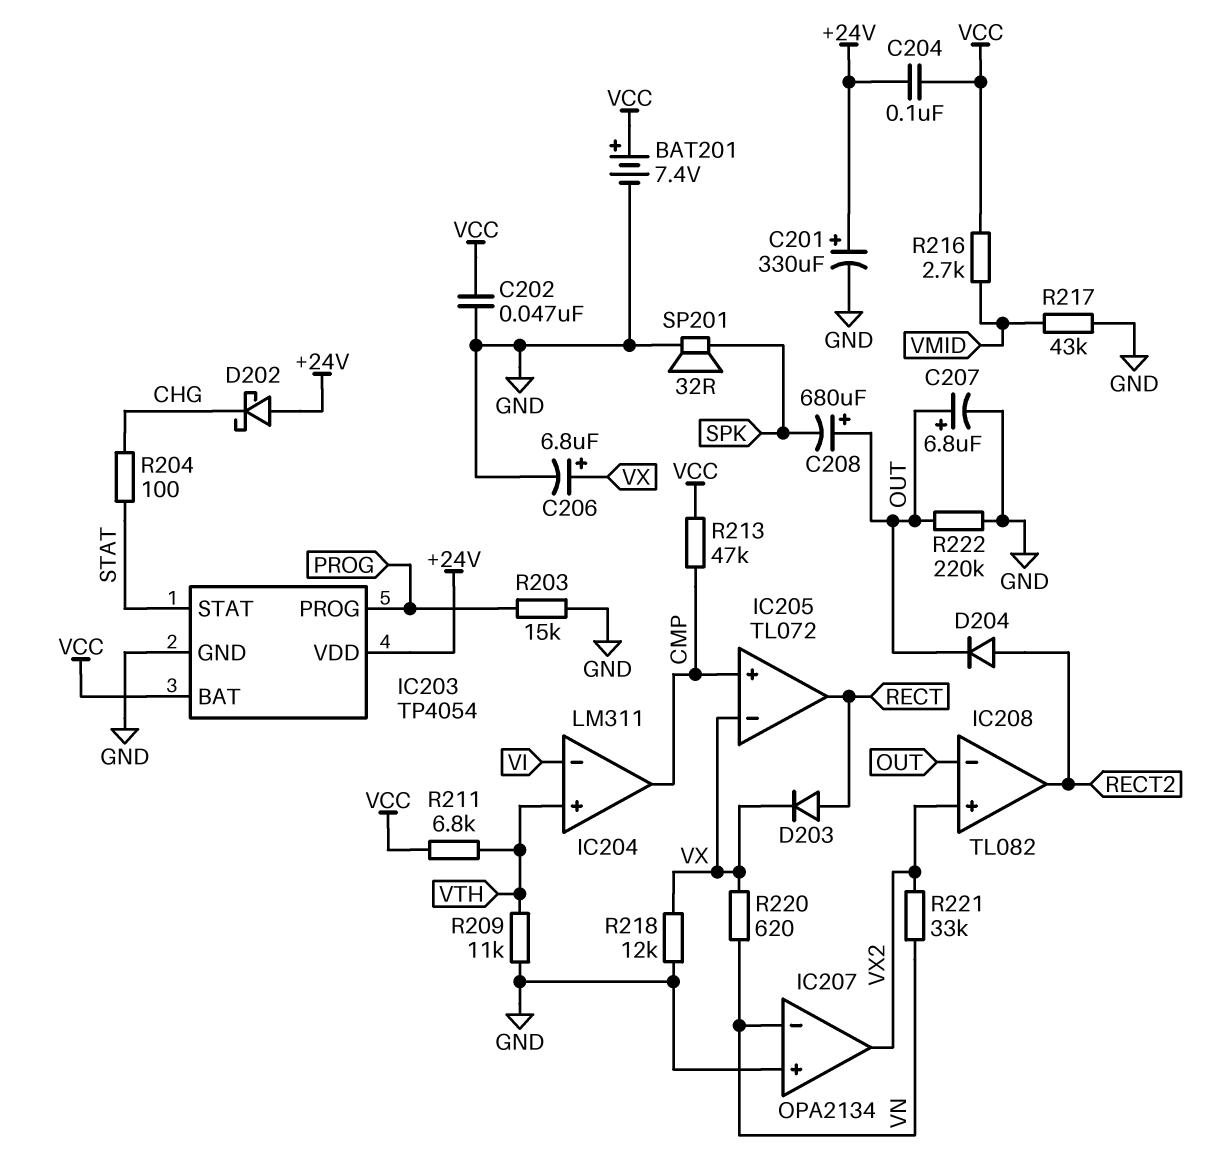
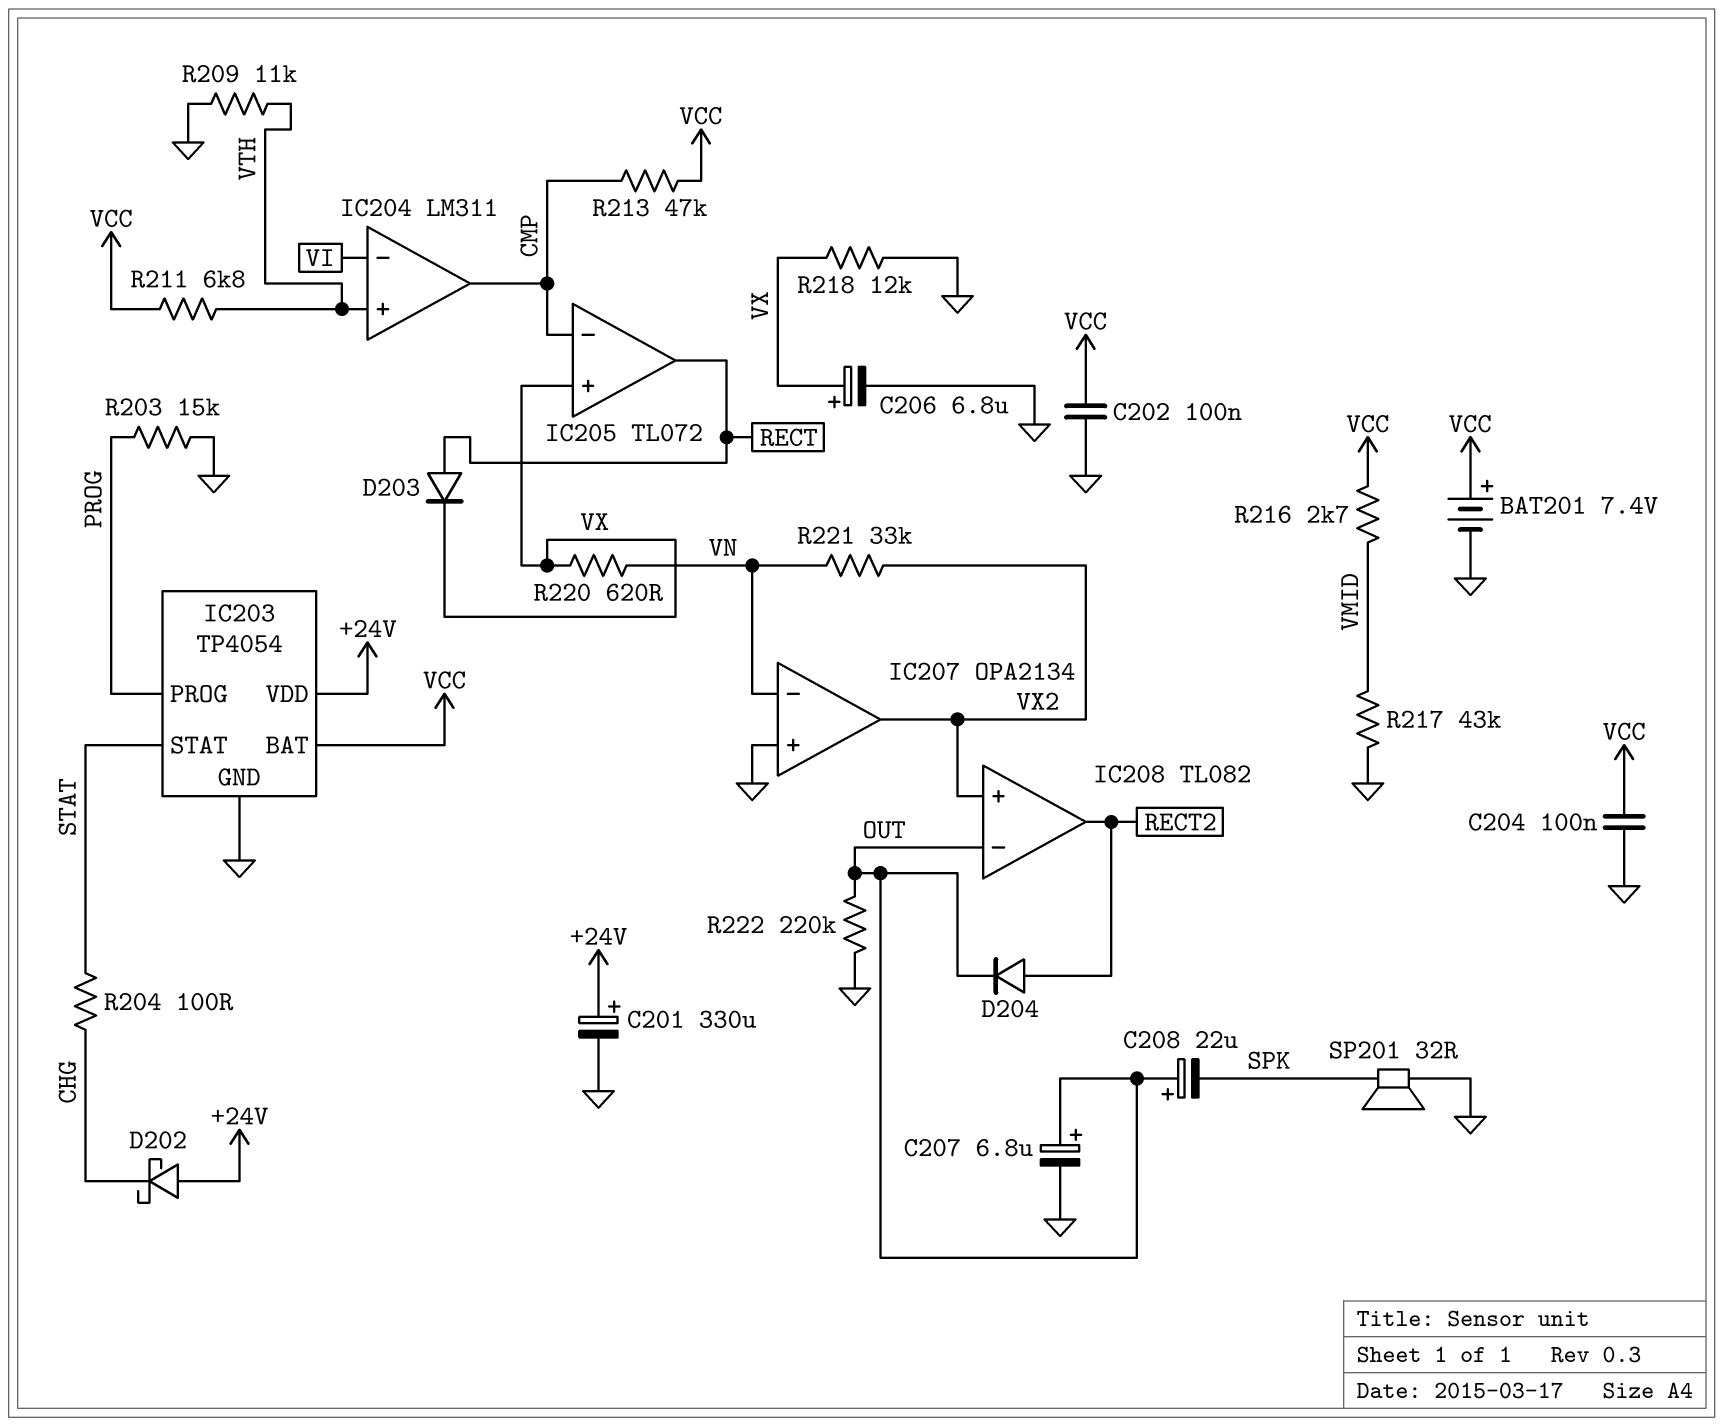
C202: 47nF (GND, VCC) -> 100nF (GND, VCC)
C204: 100nF (+24V, VCC) -> 100nF (GND, VCC)
C208: 680uF (plus OUT, minus SPK) -> 22uF (plus OUT, minus SPK)
IC205 pin in+: CMP -> VX
IC205 pin in-: VX -> CMP

